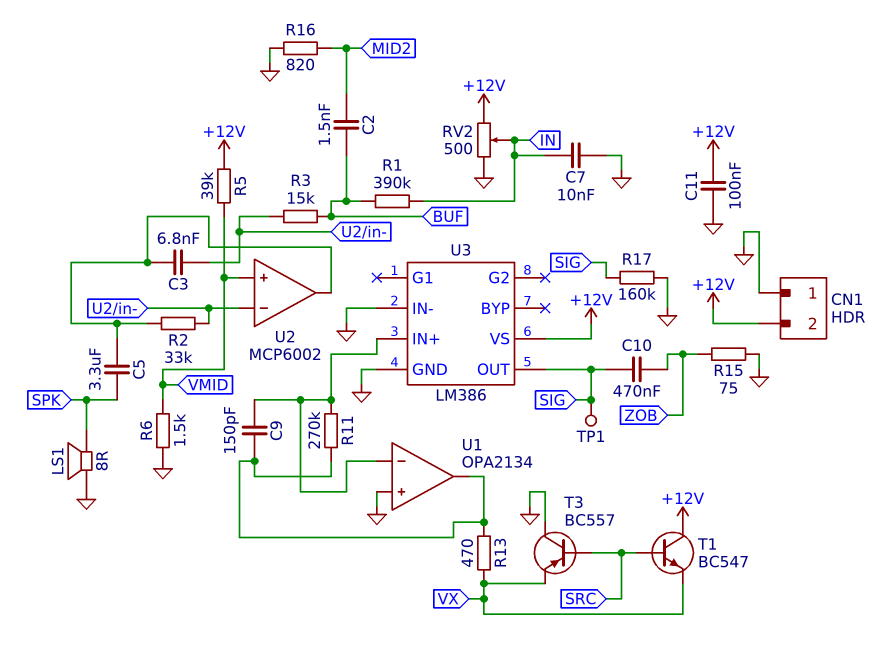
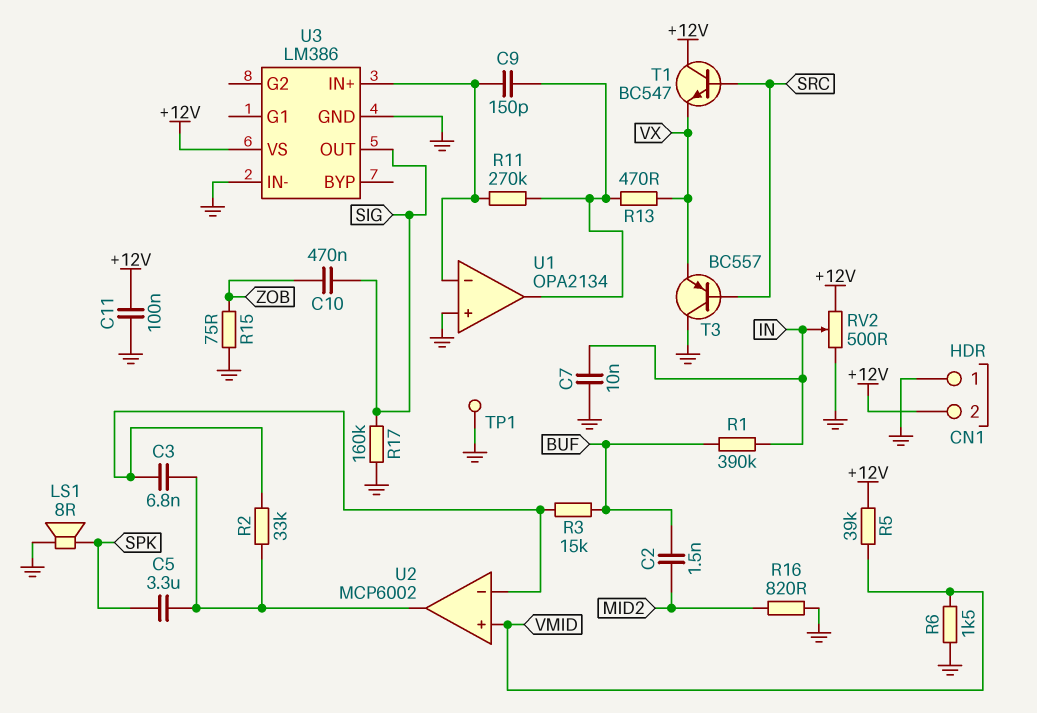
TP1: test point (SIG) -> test point (GND)

